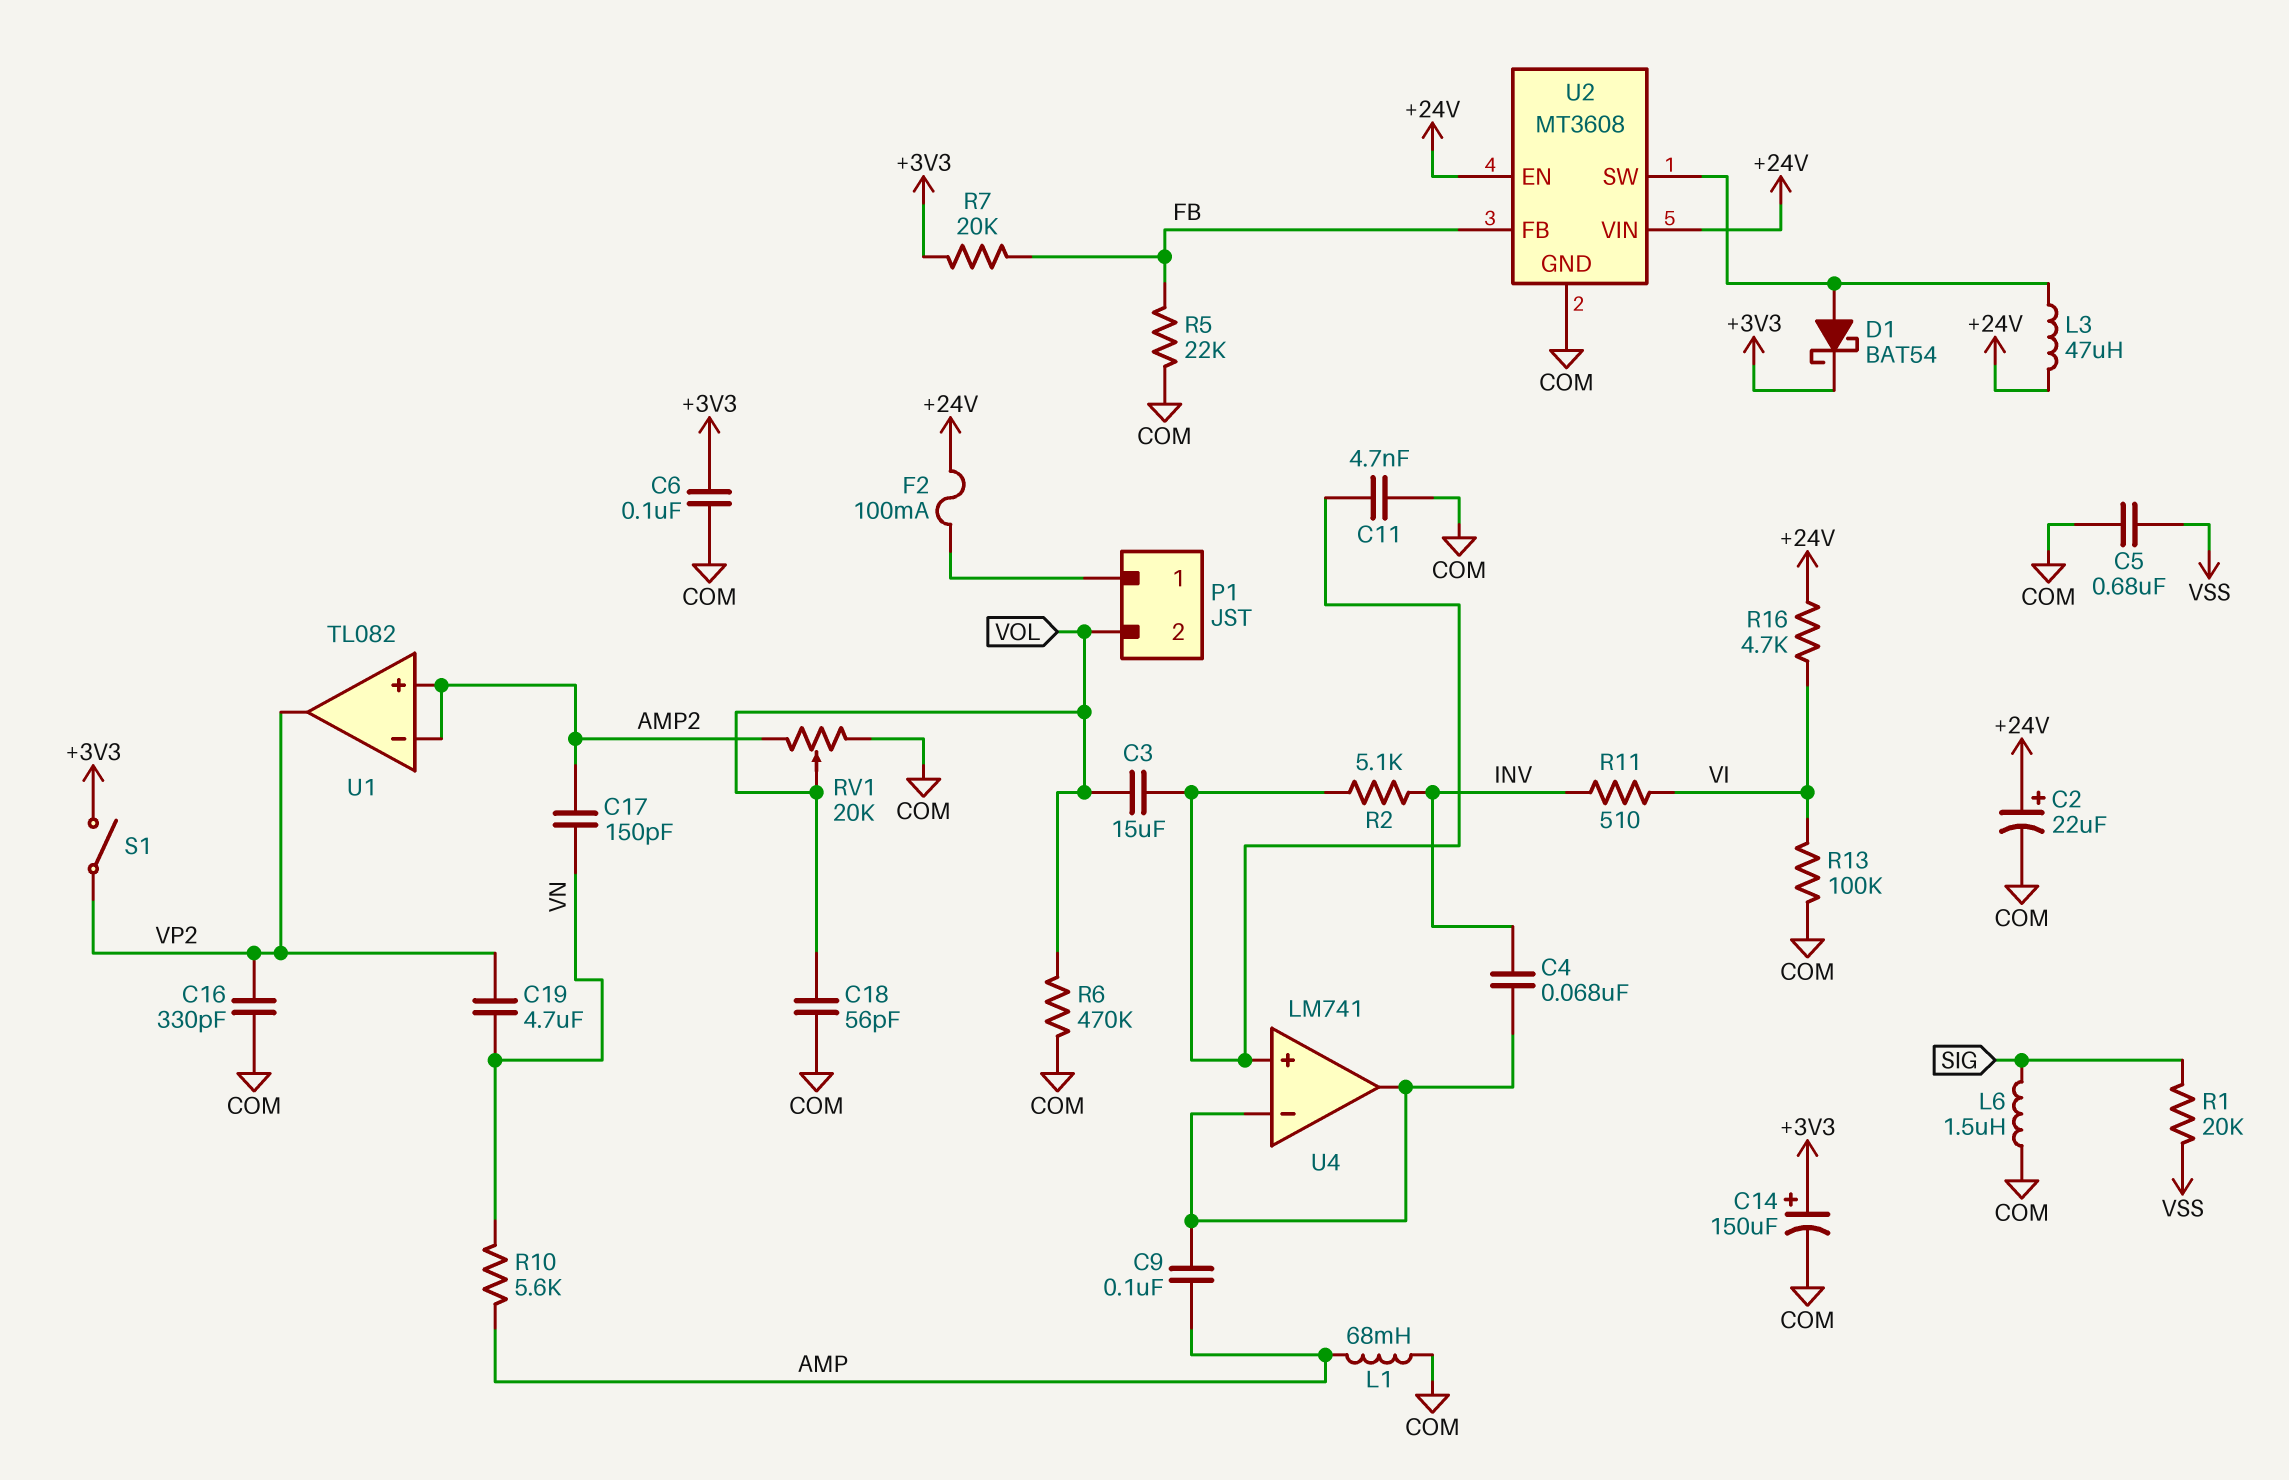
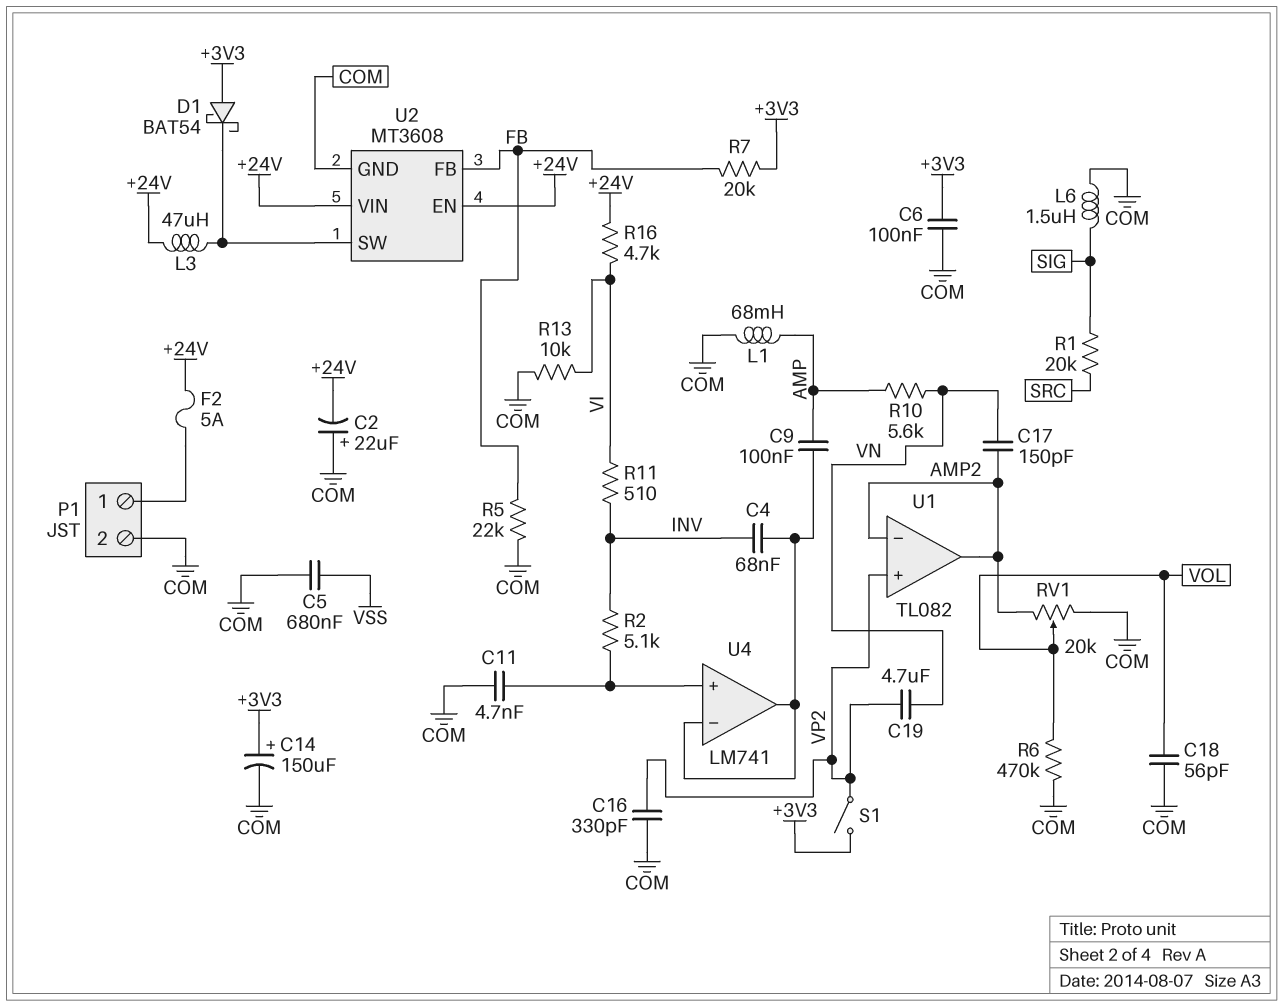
C2: 22uF (plus +24V, minus COM) -> 22uF (plus COM, minus +24V)
C3: 15uF (U4/in+, VOL) -> none
D1: schottky BAT54 (A U2/SW, K +3V3) -> schottky BAT54 (A +3V3, K U2/SW)
F2: 100mA (+24V, P1/1) -> 5A (+24V, P1/1)
P1 pin 2: VOL -> COM
R1: 20k (SIG, VSS) -> 20k (SIG, SRC)
R13: 100k (COM, VI) -> 10k (COM, VI)
U1 pin in+: AMP2 -> VP2
U1 pin out: VP2 -> AMP2

